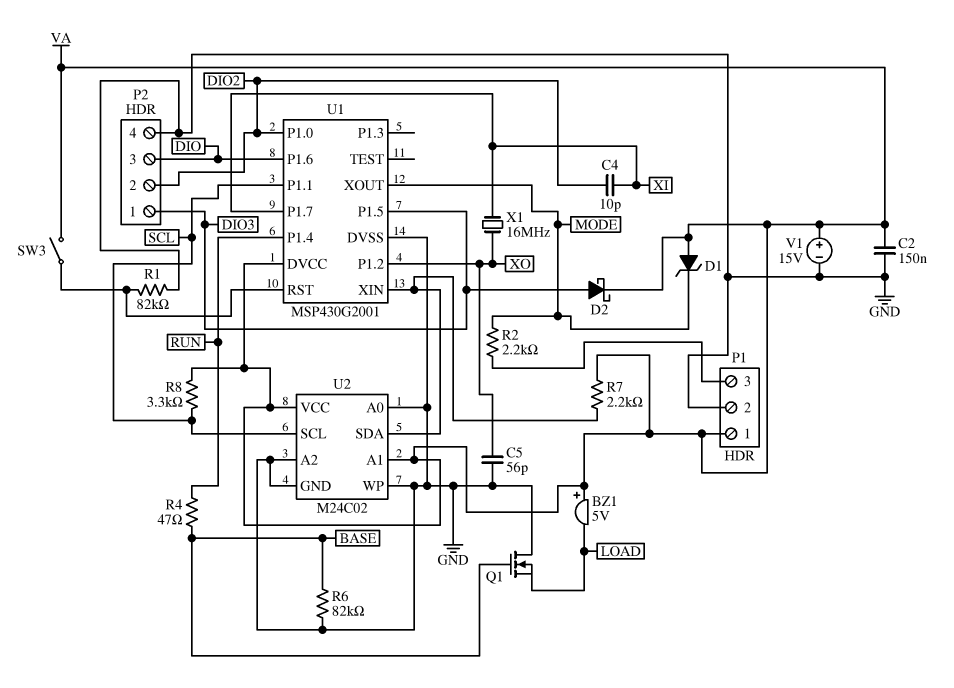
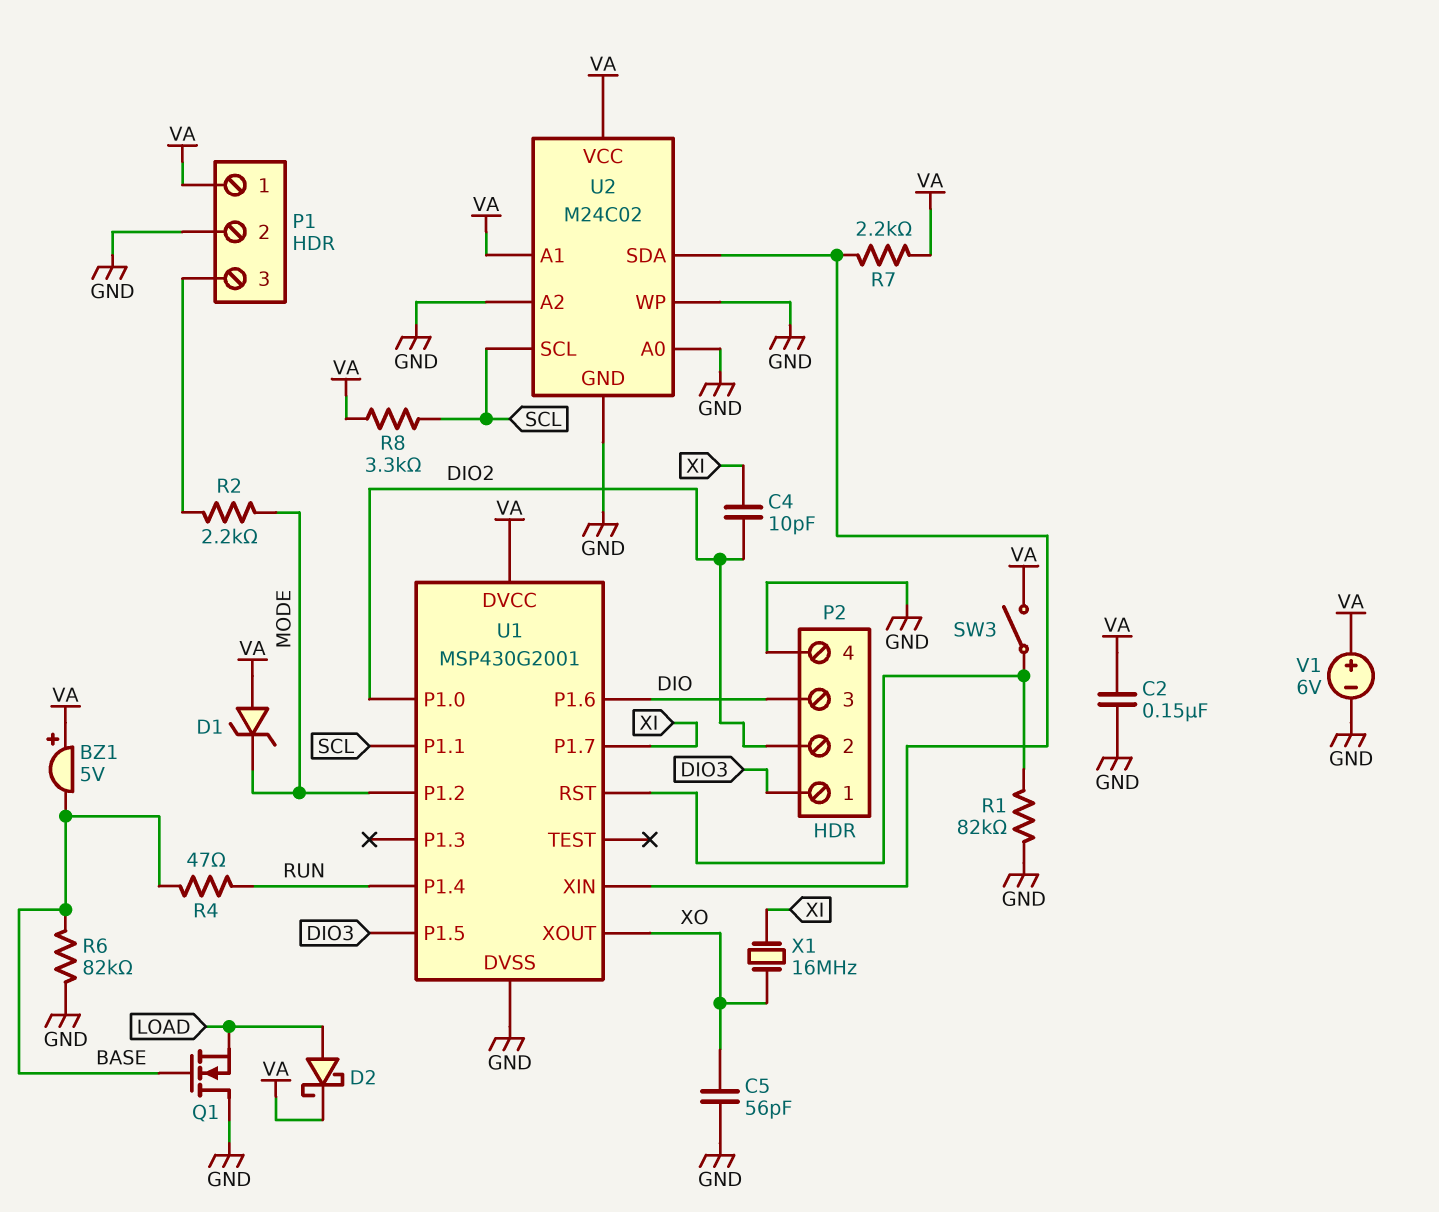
BZ1: buzzer 5V (plus VA, minus LOAD) -> buzzer 5V (plus VA, minus BASE)
D2: schottky (A DIO3, K VA) -> schottky (A LOAD, K VA)
U1 pin P1.2: XO -> MODE
U1 pin XOUT: MODE -> XO
V1: 15V (plus VA, minus GND) -> 6V (plus VA, minus GND)

